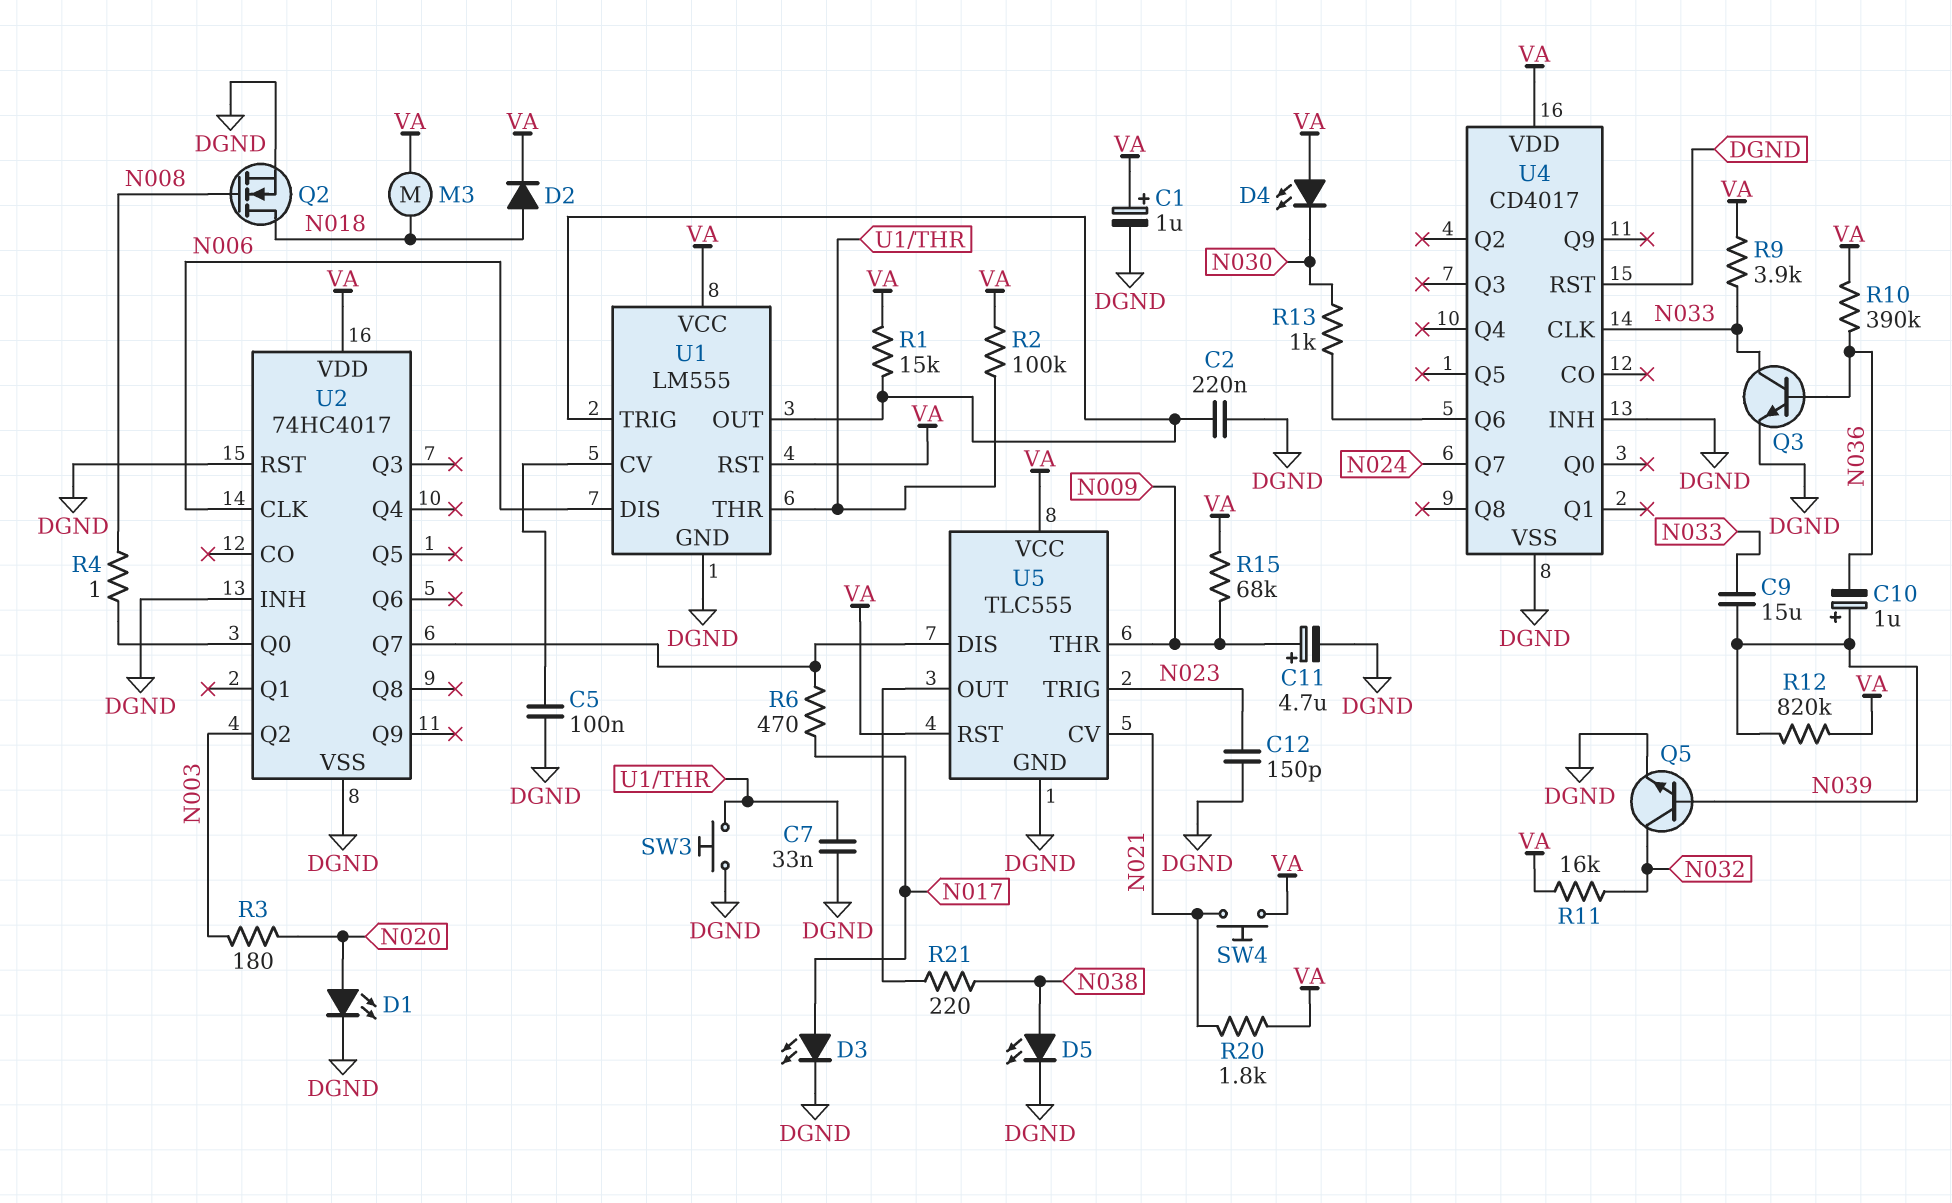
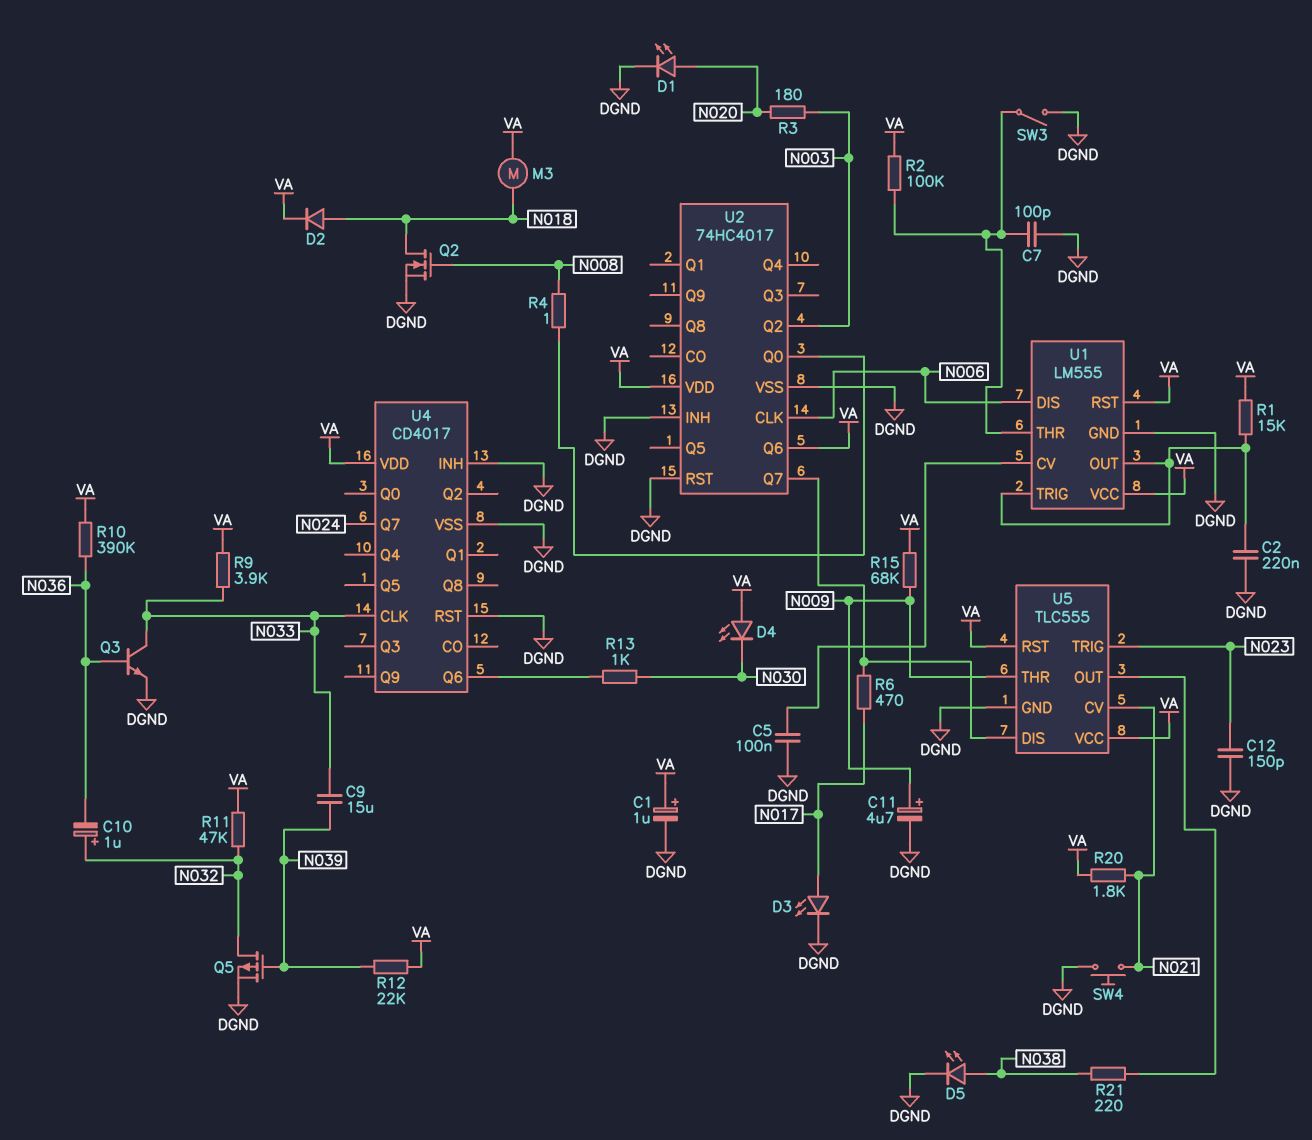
C7: 33nF (DGND, U1/THR) -> 100pF (DGND, U1/THR)
C10: 1uF (plus N039, minus N036) -> 1uF (plus N032, minus N036)
Q5: NPN (B N039, C N032, E DGND) -> PMOS (G N039, D N032, S DGND)
R11: 16k (N032, VA) -> 47k (N032, VA)
R12: 820k (N039, VA) -> 22k (N039, VA)
SW3: button (DGND, U1/THR) -> switch (DGND, U1/THR)
SW4: button (N021, VA) -> button (DGND, N021)
U2 pin Q6: none -> VA

